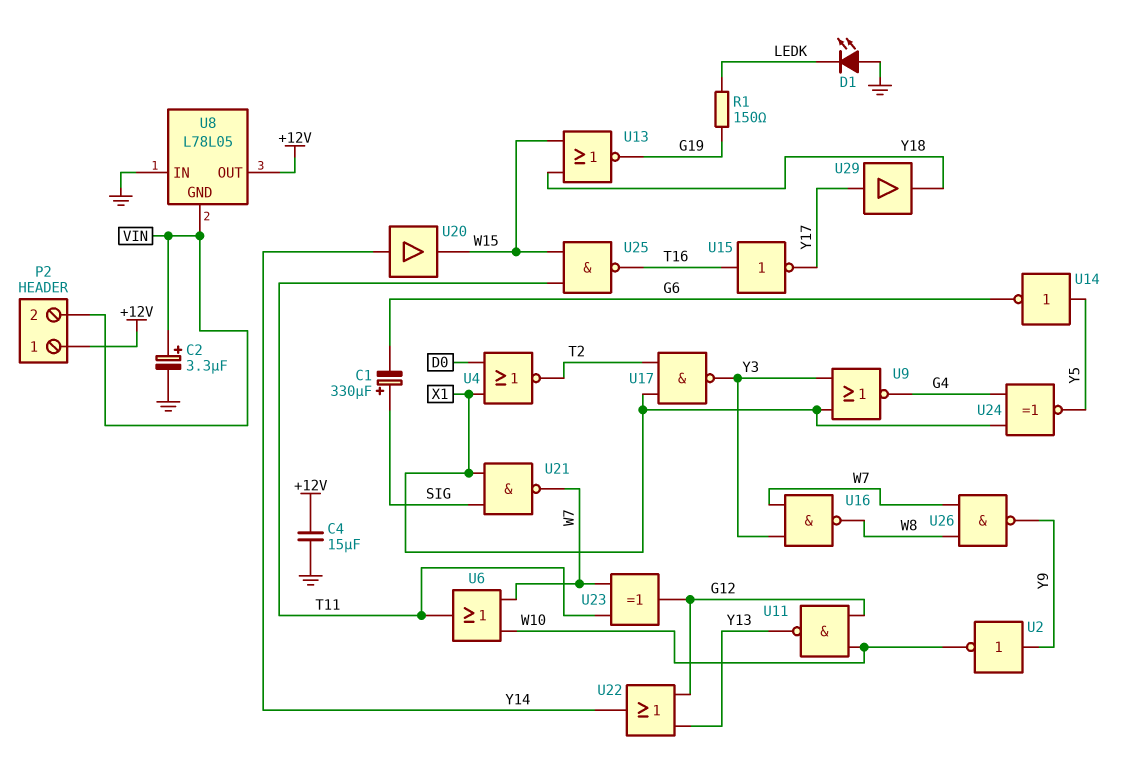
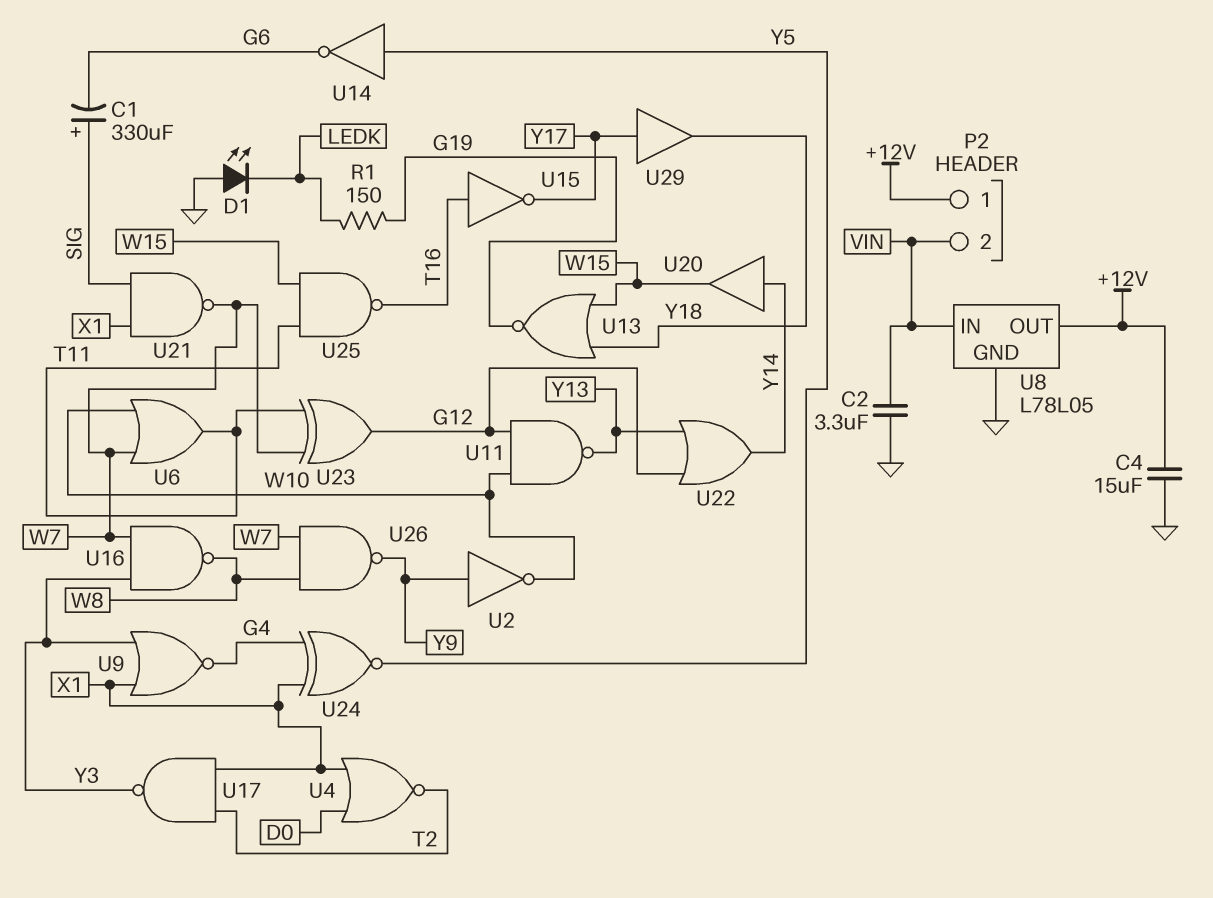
C2: 3.3uF (plus VIN, minus GND) -> 3.3uF (GND, VIN)
U8 pin GND: VIN -> GND
U8 pin IN: GND -> VIN

